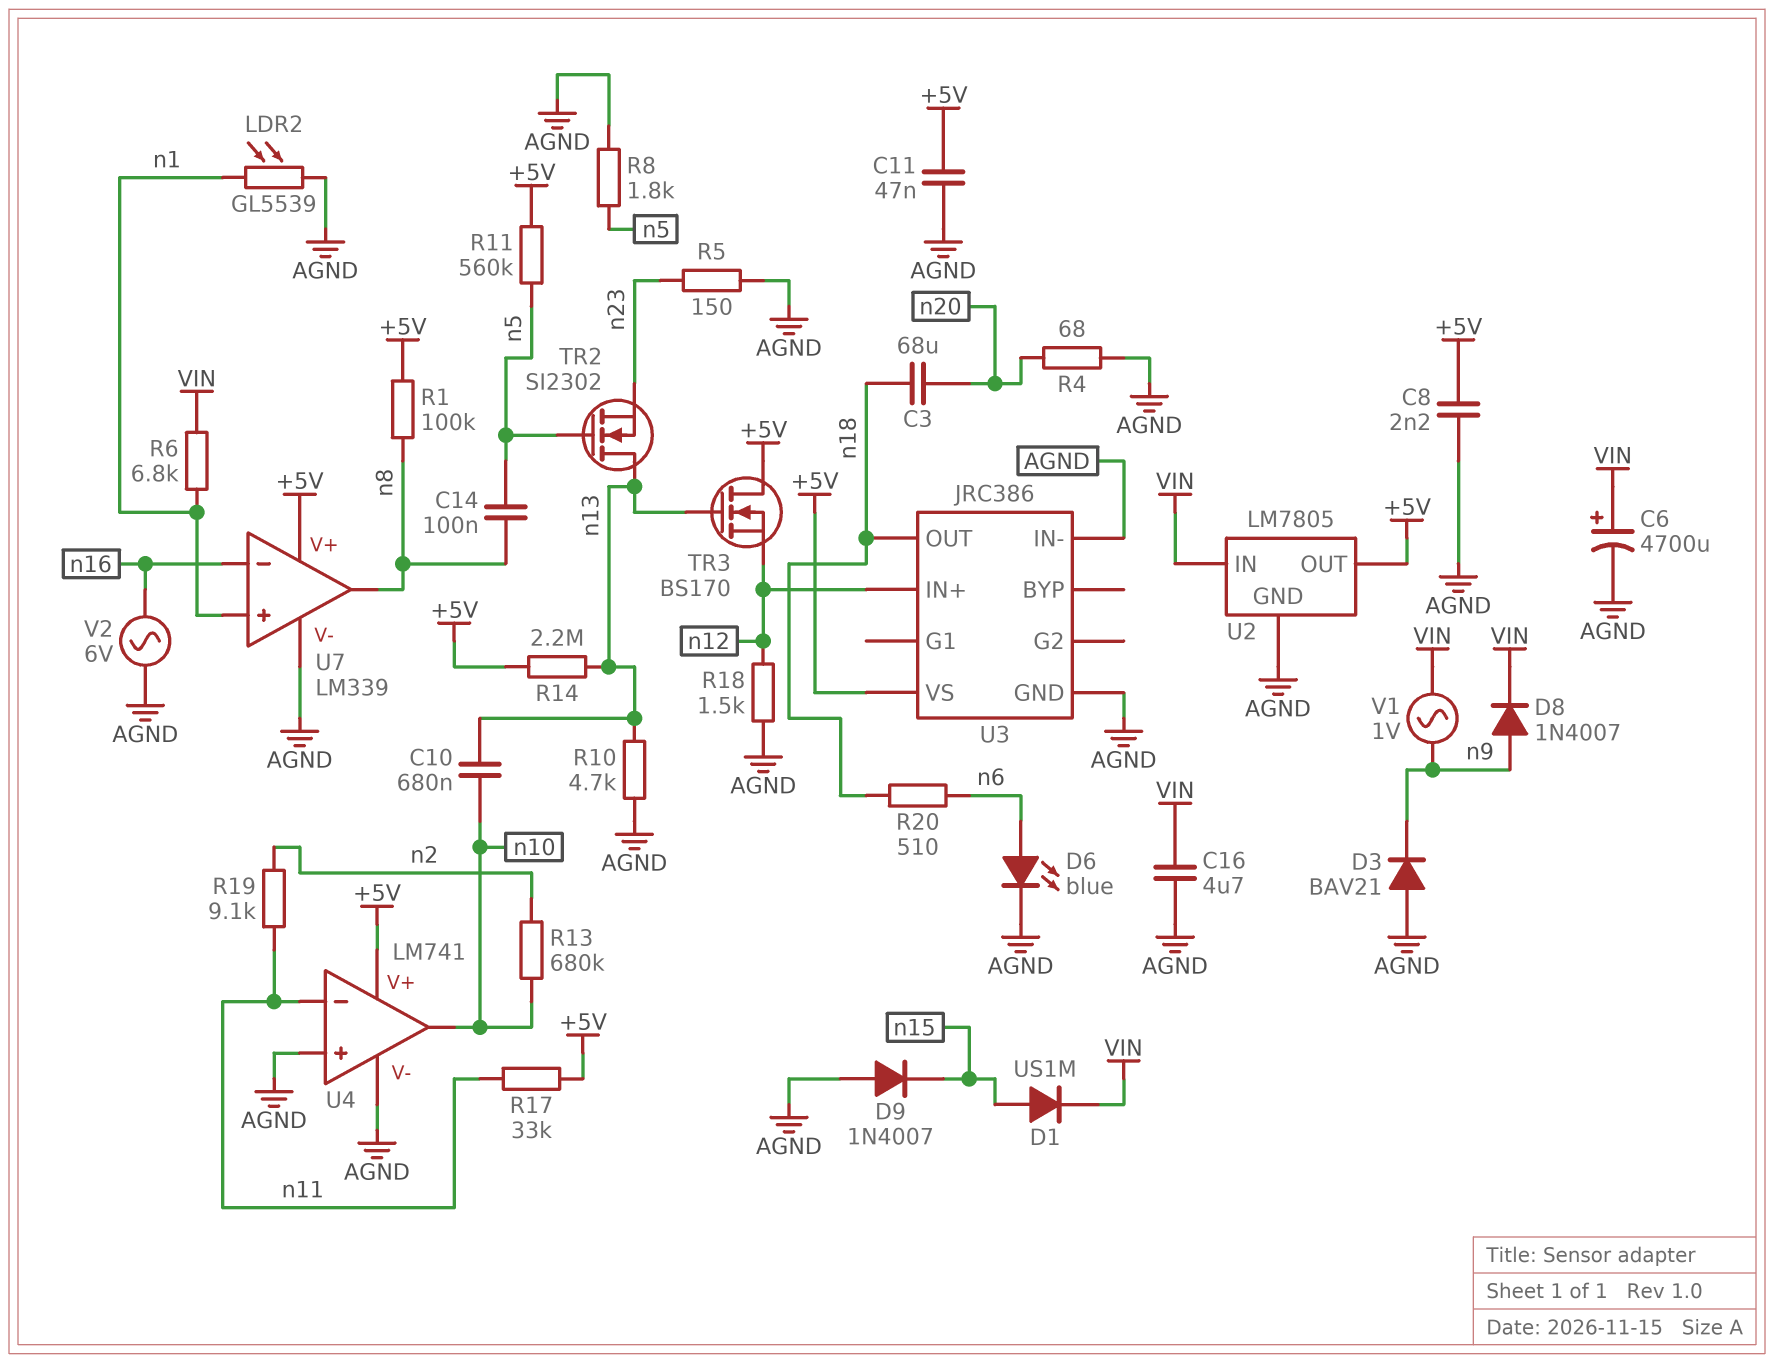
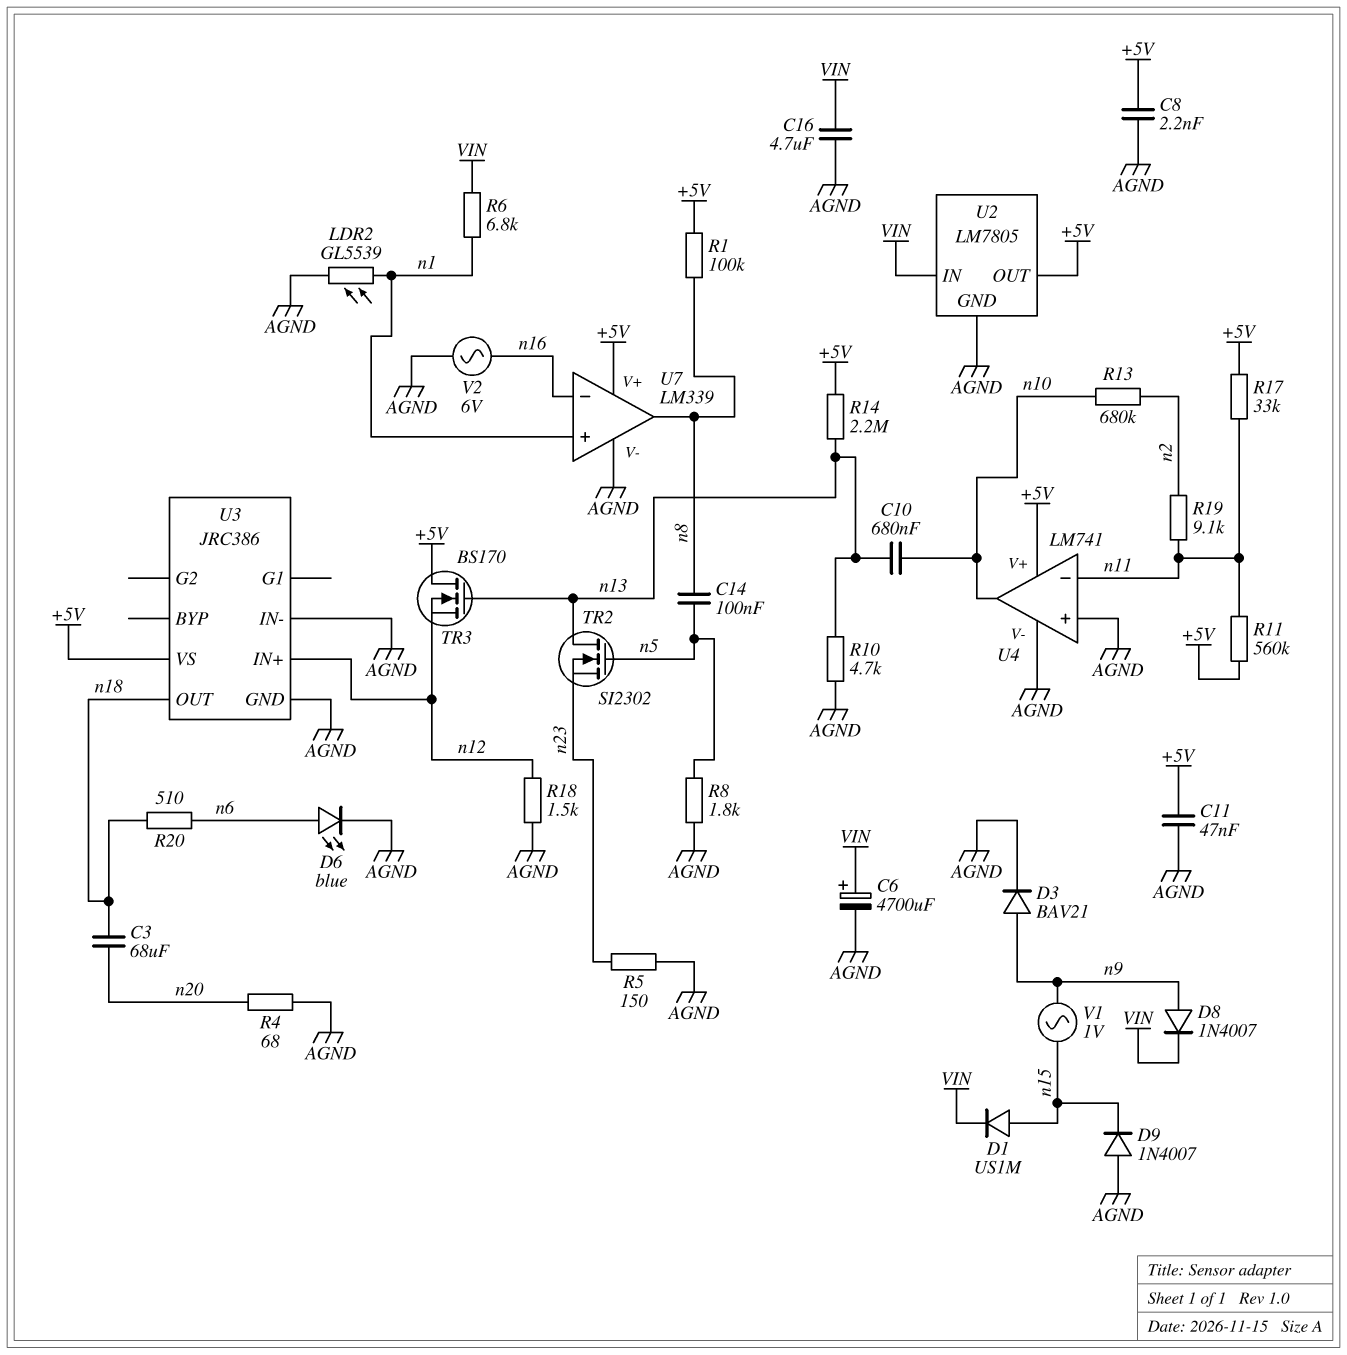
D3: diode BAV21 (A AGND, K n9) -> diode BAV21 (A n9, K AGND)
R11: 560k (+5V, n5) -> 560k (+5V, n11)
V1: AC 1V (VIN, n9) -> AC 1V (n9, n15)

